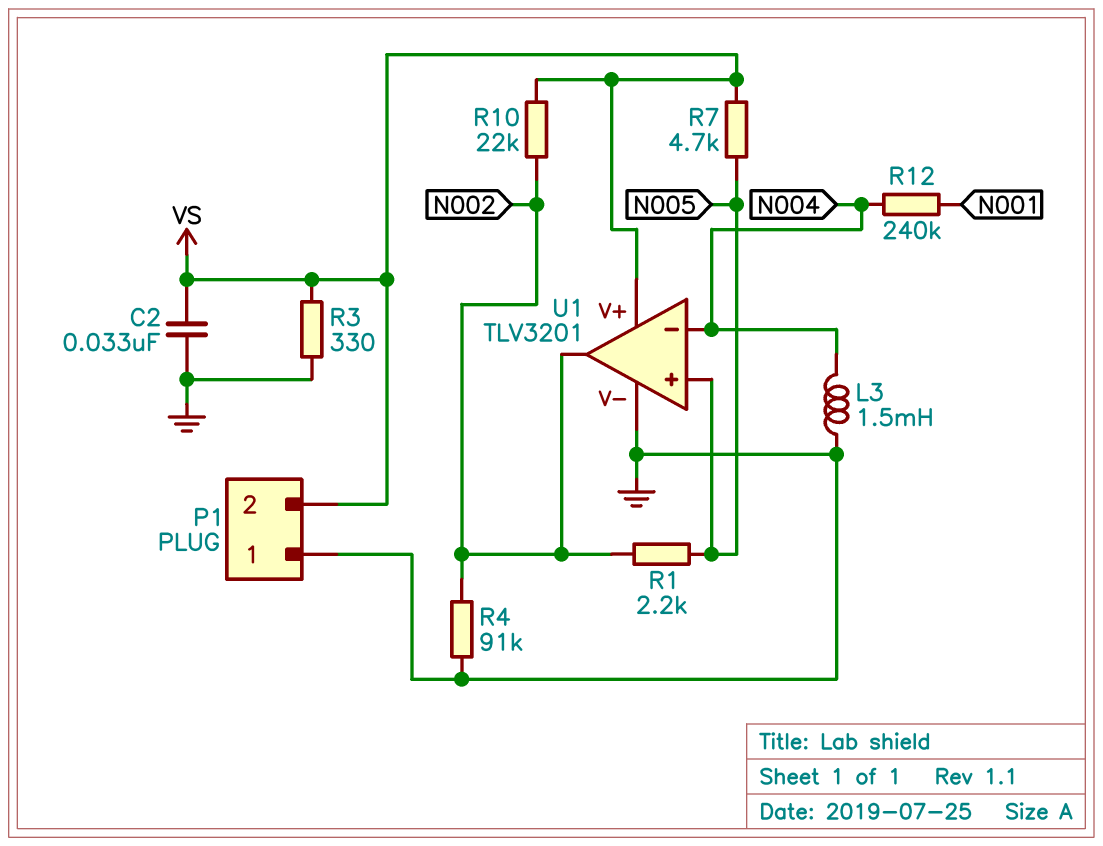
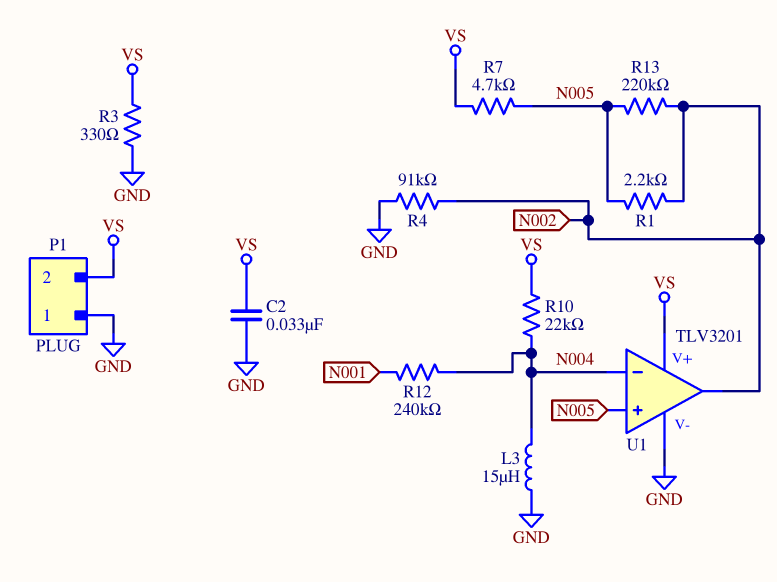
L3: 1.5mH (GND, N004) -> 15uH (GND, N004)
R10: 22k (N002, VS) -> 22k (N004, VS)
R13: none -> 220k (N002, N005)

